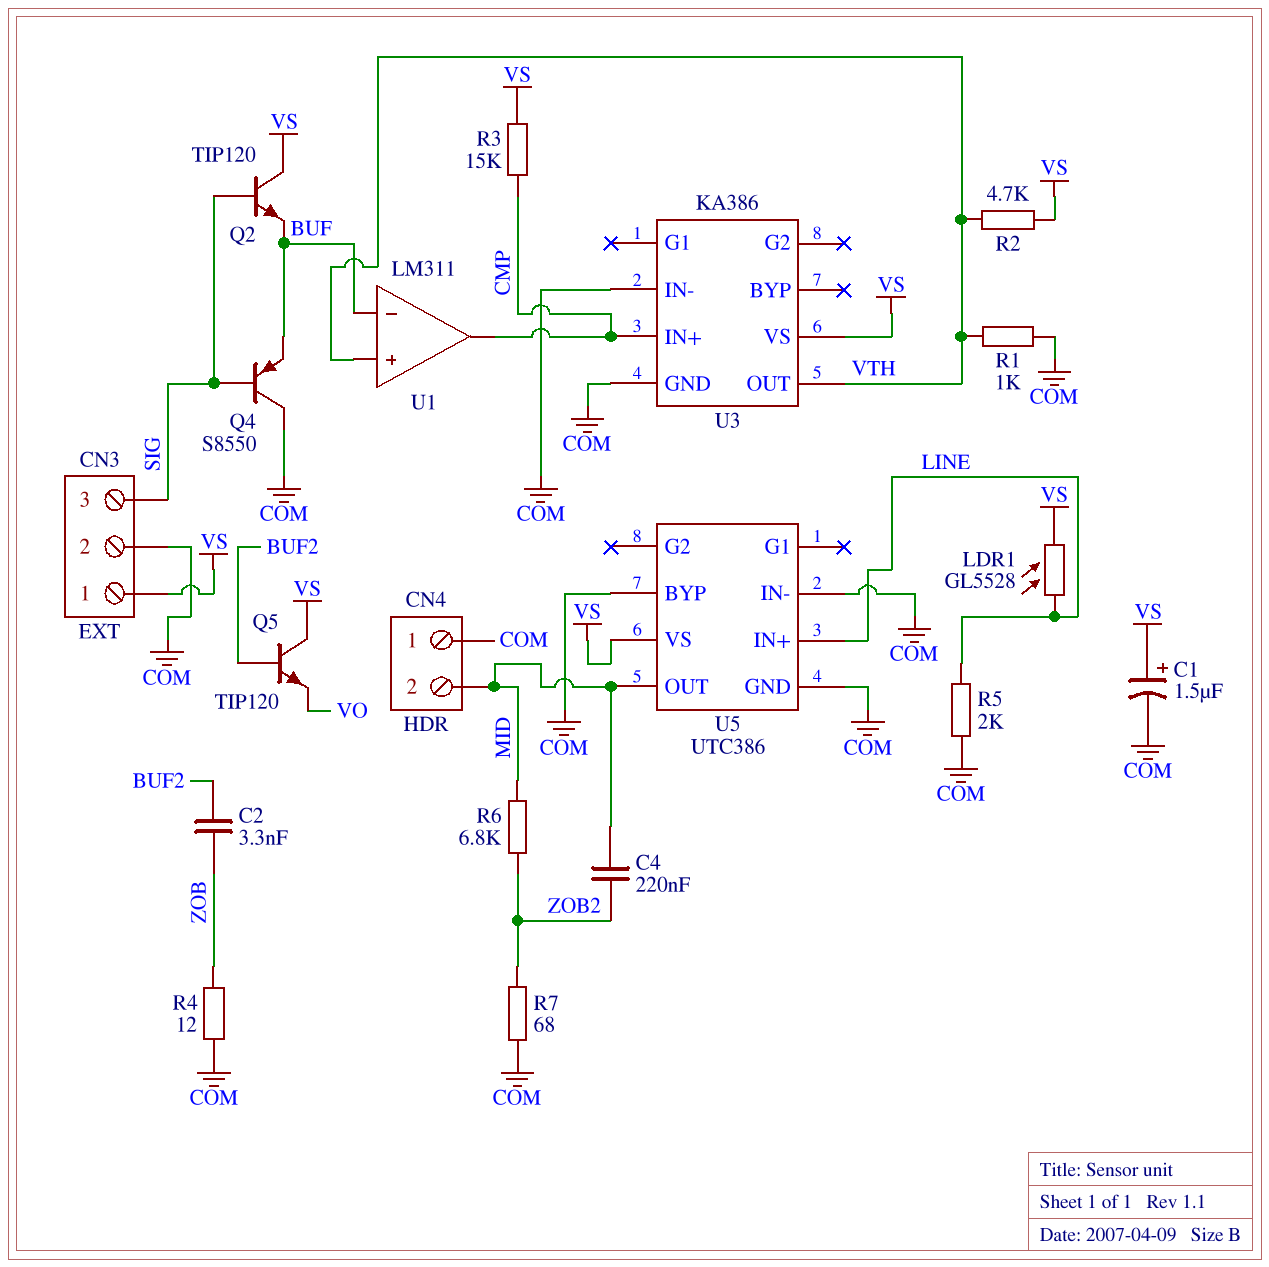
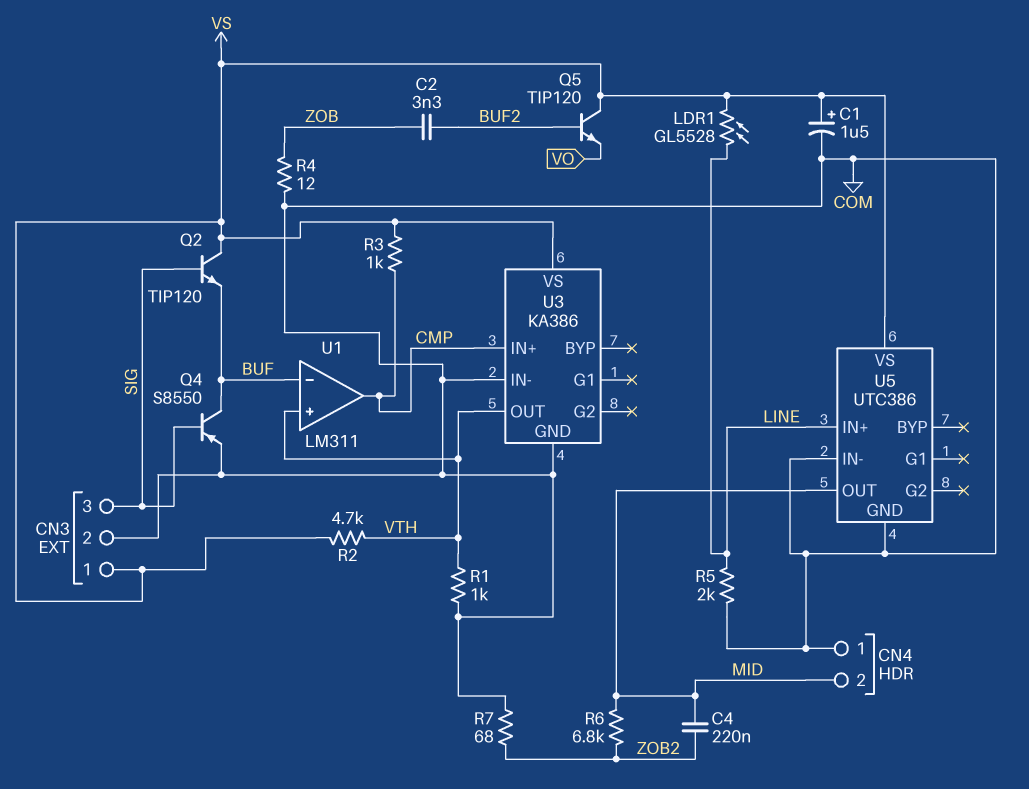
Q4: PNP S8550 (B SIG, C COM, E BUF) -> PNP S8550 (B SIG, C BUF, E COM)
R3: 15k (CMP, VS) -> 1k (CMP, VS)
U5 pin BYP: COM -> none

